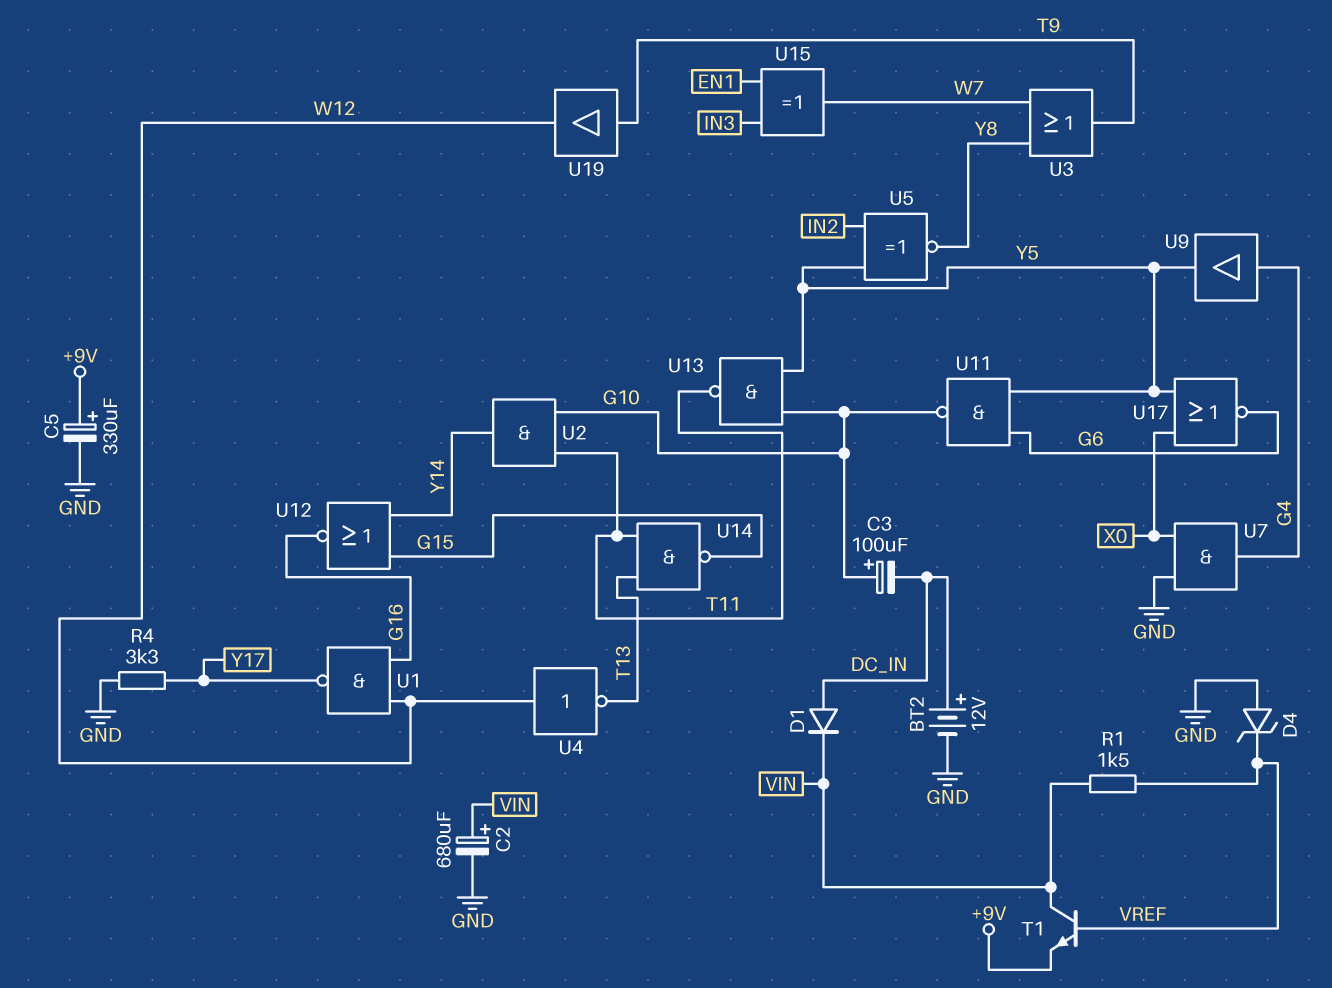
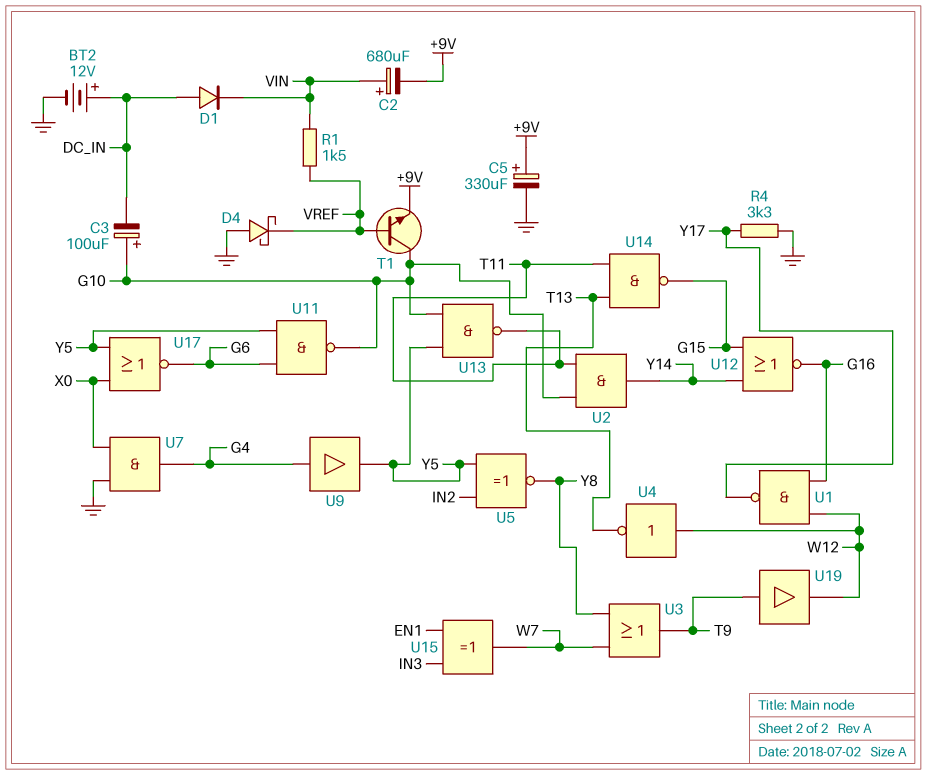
C2: 680uF (plus VIN, minus GND) -> 680uF (plus VIN, minus +9V)
D4: zener (A GND, K VREF) -> schottky (A GND, K VREF)
T1: NPN (B VREF, C VIN, E +9V) -> NPN (B VREF, C G10, E +9V)

